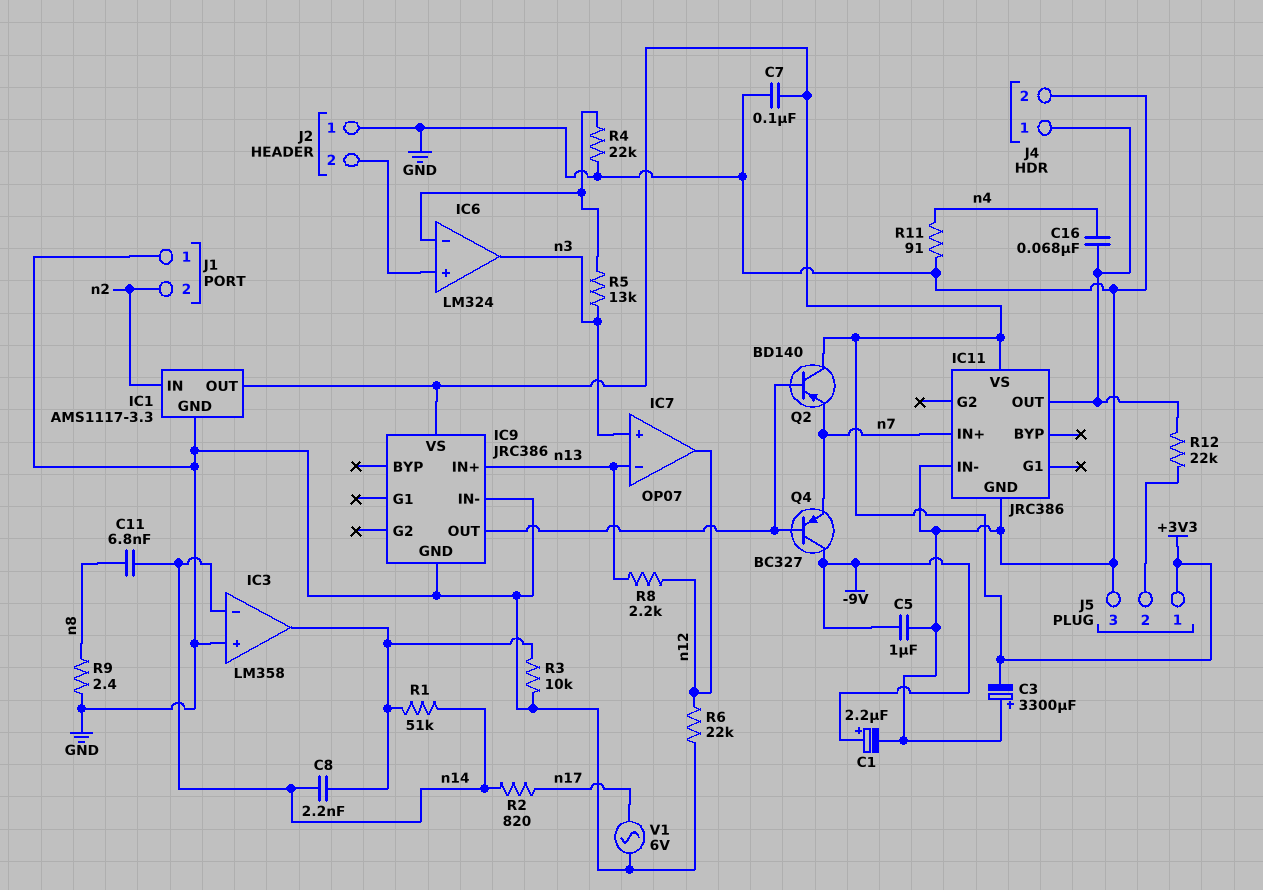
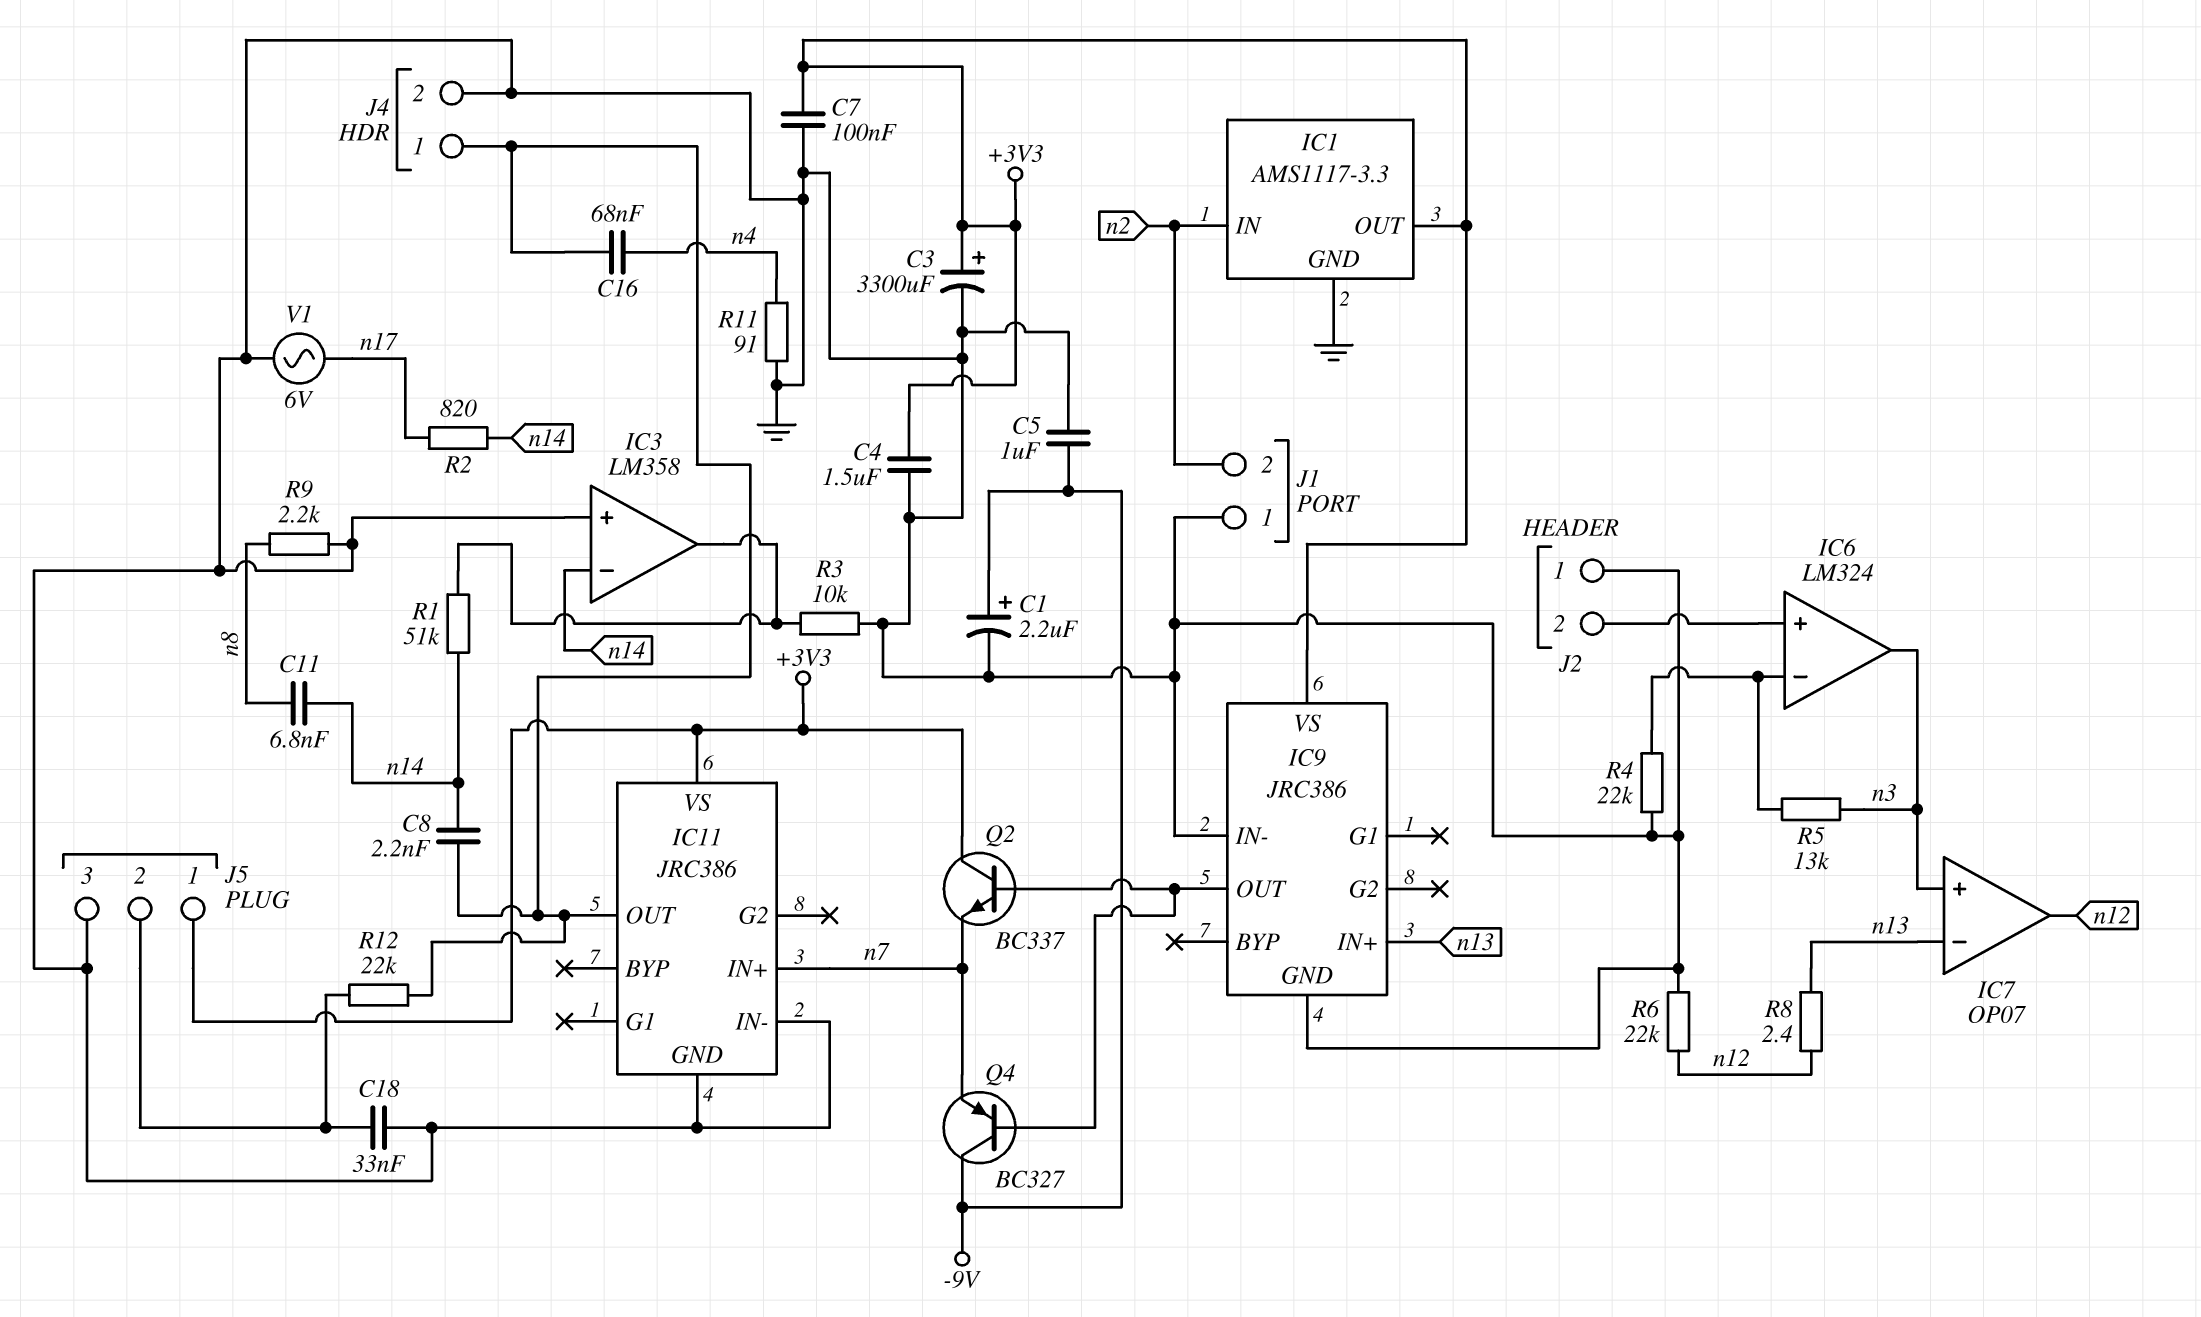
C3: 3300uF (plus GND, minus +3V3) -> 3300uF (plus +3V3, minus GND)
C4: none -> 1.5uF (+3V3, GND)
C8: 2.2nF (IC3/out, n14) -> 2.2nF (IC11/OUT, n14)
C18: none -> 33nF (GND, J5/2)
Q2: PNP BD140 (B IC9/OUT, C +3V3, E n7) -> NPN BC337 (B IC9/OUT, C +3V3, E n7)
R8: 2.2k (n12, n13) -> 2.4 (n12, n13)
R9: 2.4 (GND, n8) -> 2.2k (GND, n8)

